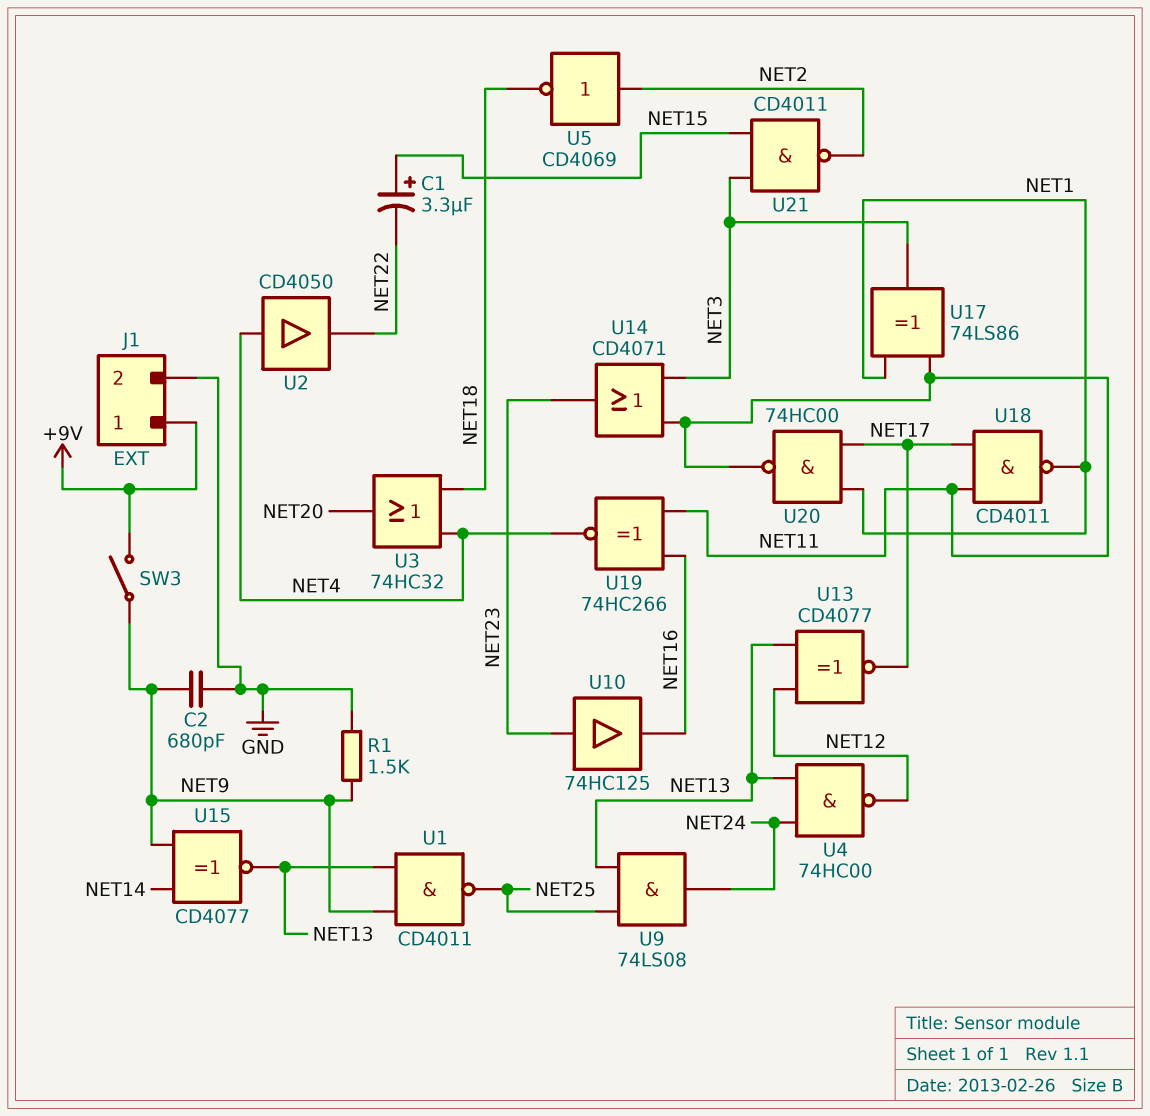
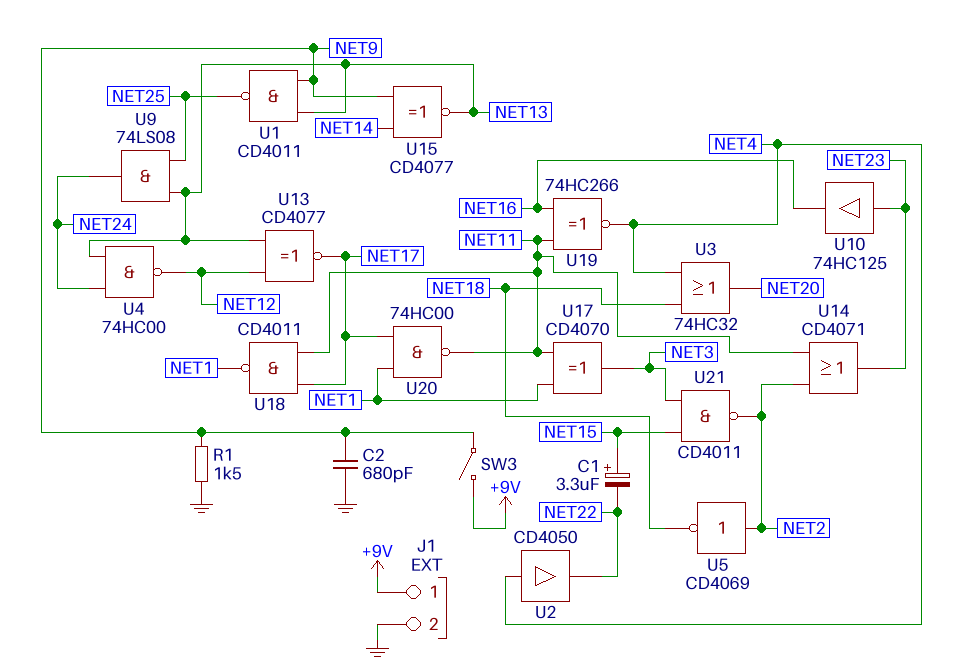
U14: OR CD4071 (in NET3, in NET11, out NET23) -> OR CD4071 (in NET2, in NET11, out NET23)
U17: XOR 74LS86 (in NET1, in NET11, out NET3) -> XOR CD4070 (in NET1, in NET11, out NET3)

